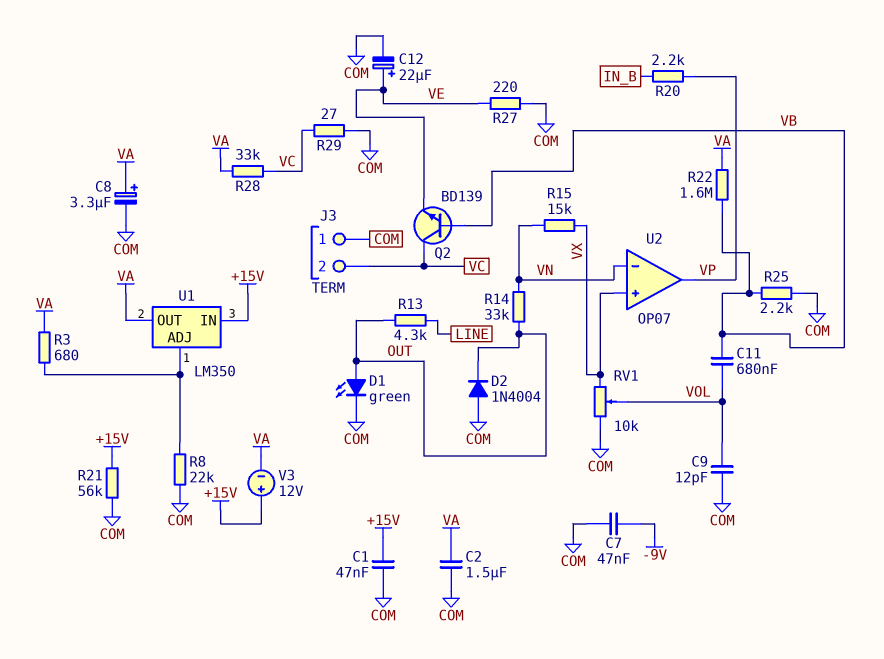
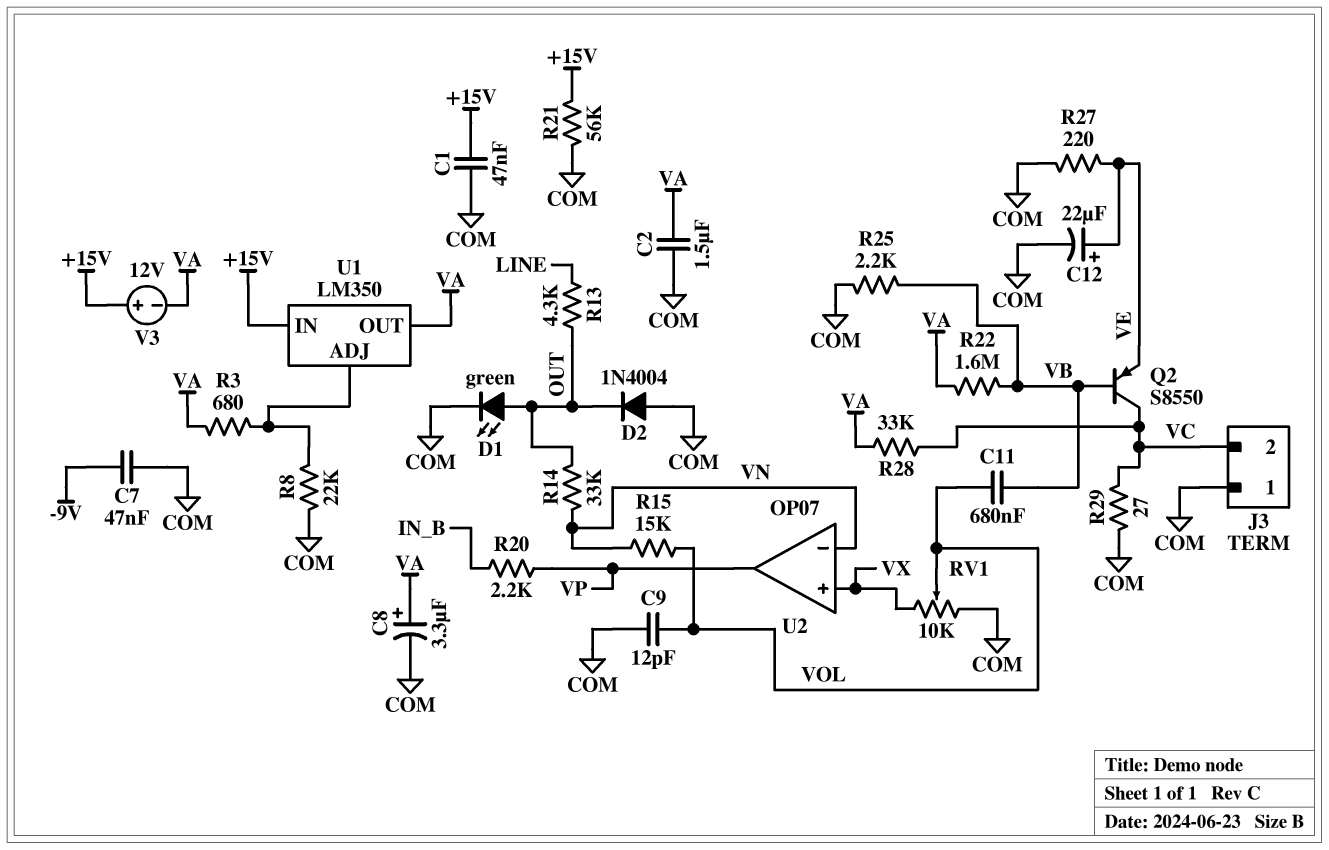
Q2: NPN BD139 (B VB, C VC, E VE) -> PNP S8550 (B VB, C VC, E VE)
R15: 15k (VN, VX) -> 15k (VN, VOL)

